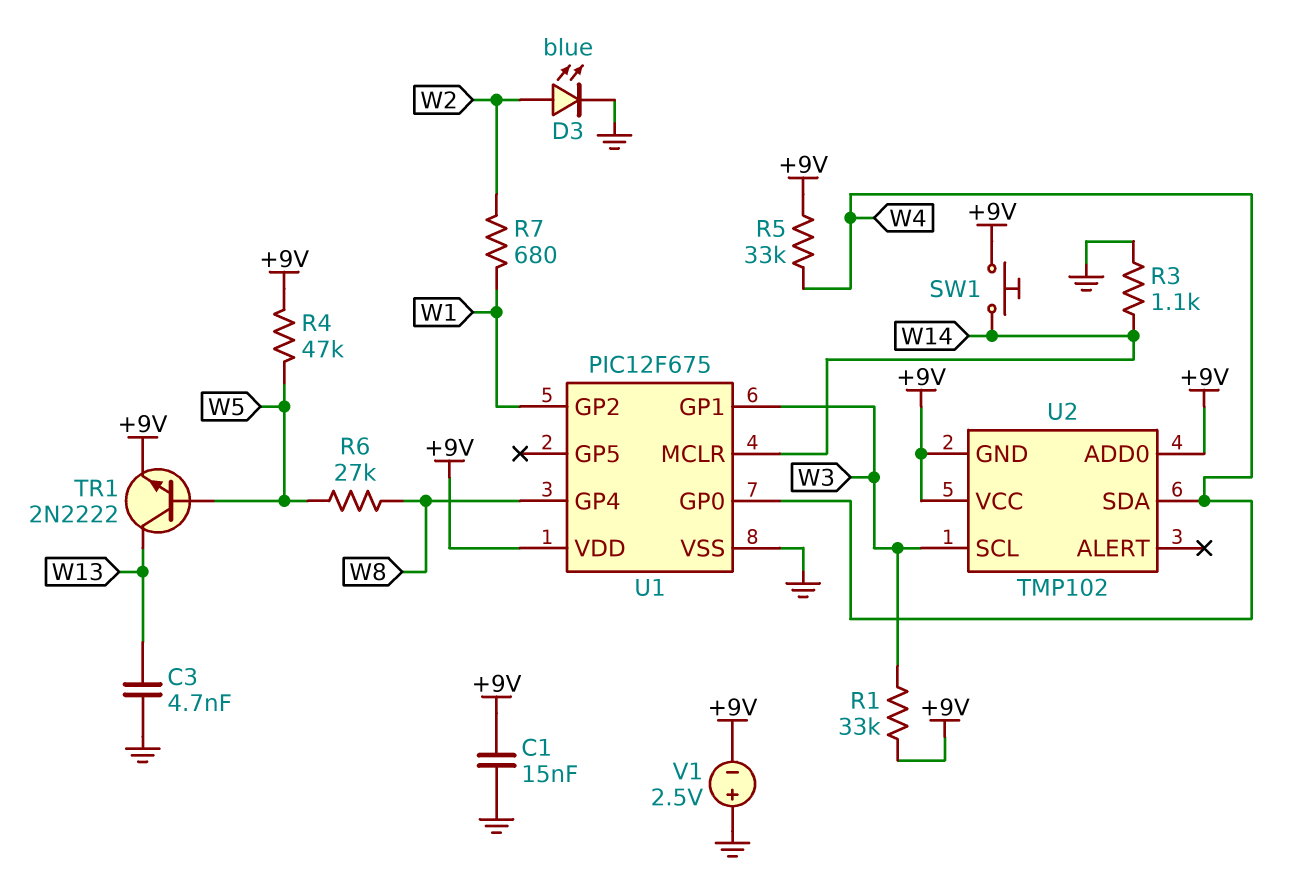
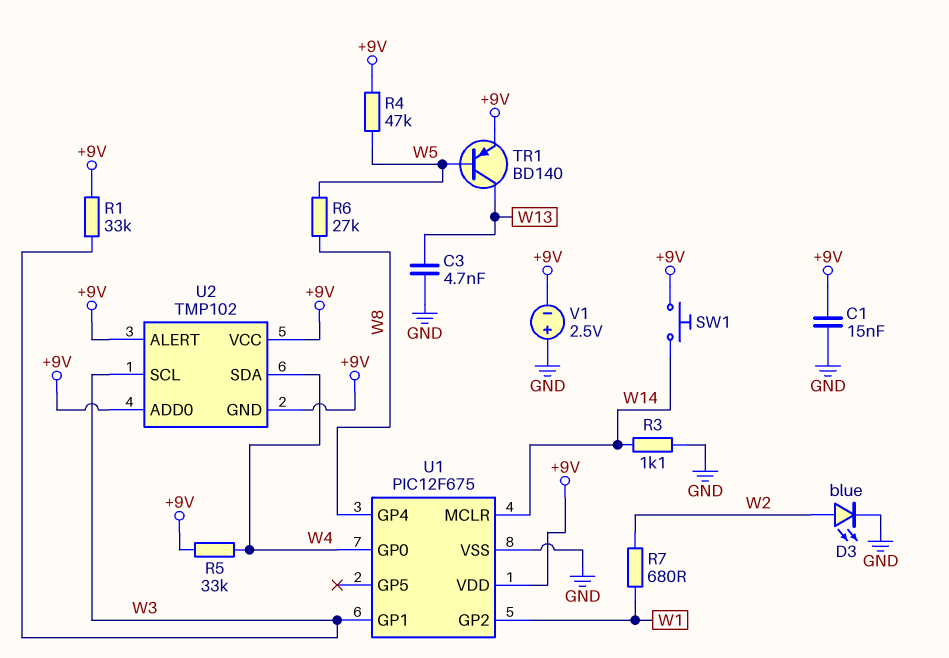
TR1: NPN 2N2222 (B W5, C W13, E +9V) -> PNP BD140 (B W5, C W13, E +9V)
U2 pin ALERT: none -> +9V

